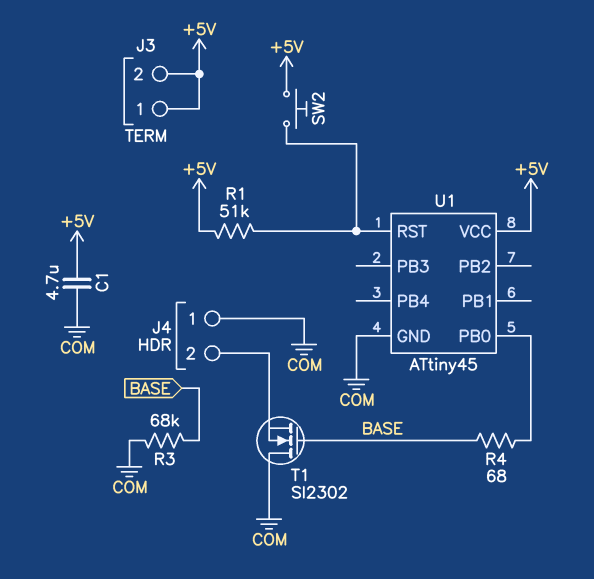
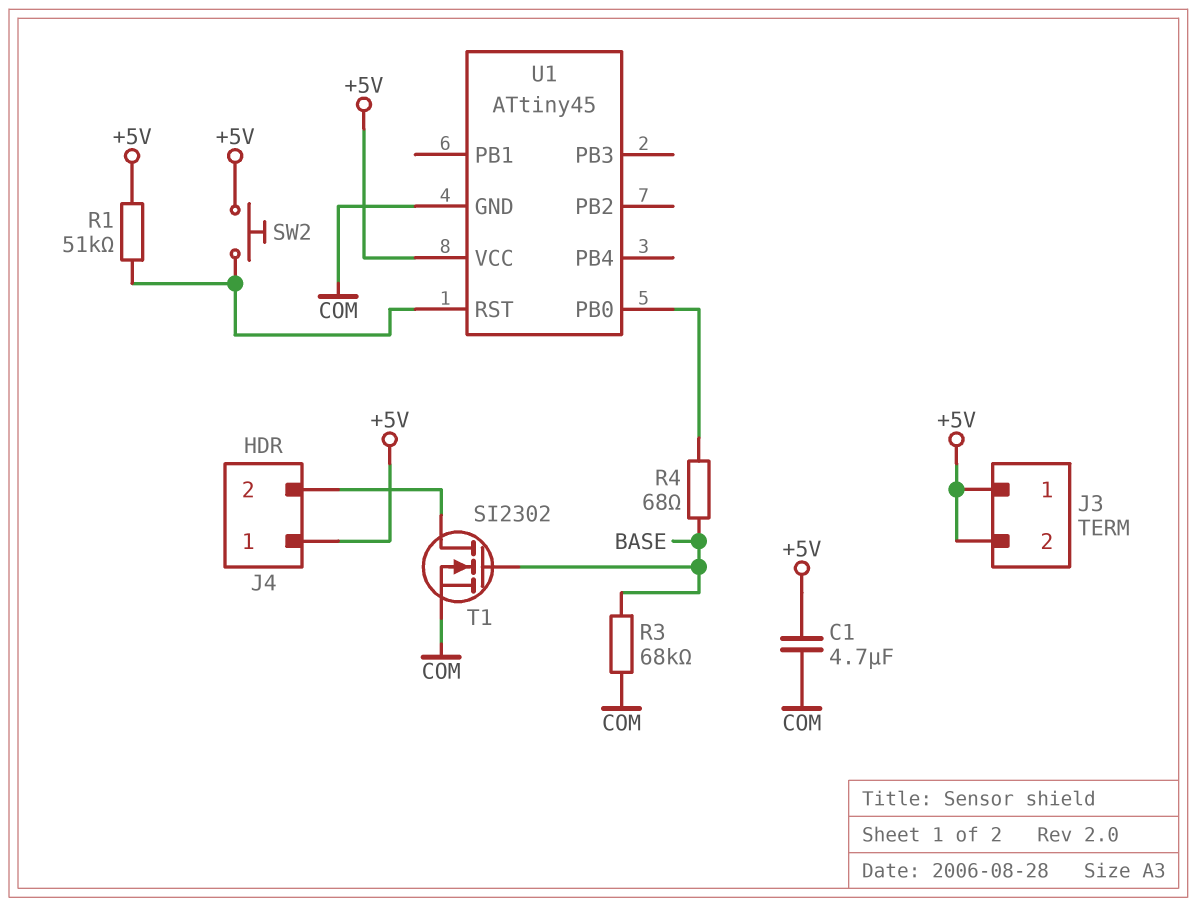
J4 pin 1: COM -> +5V
T1: NMOS SI2302 (G BASE, D COM, S J4/2) -> NMOS SI2302 (G BASE, D J4/2, S COM)

